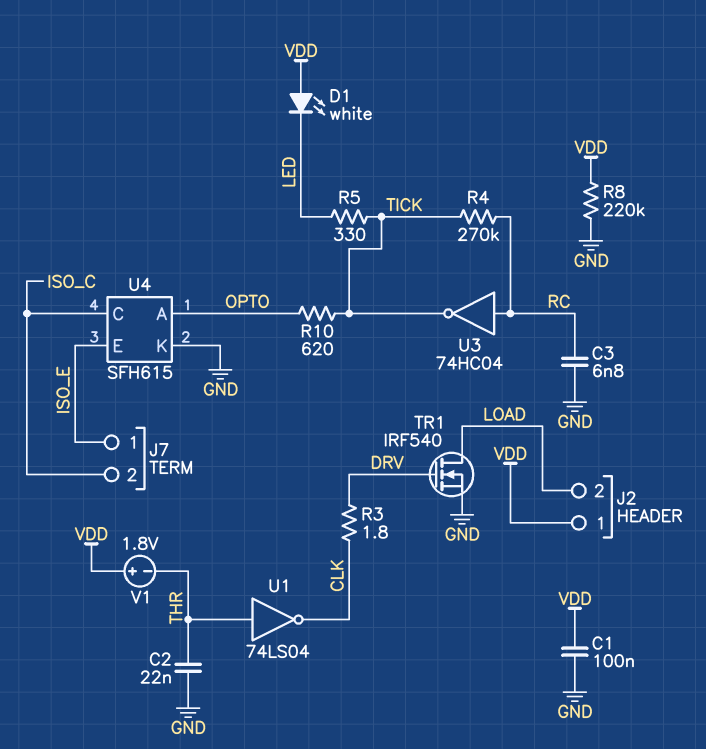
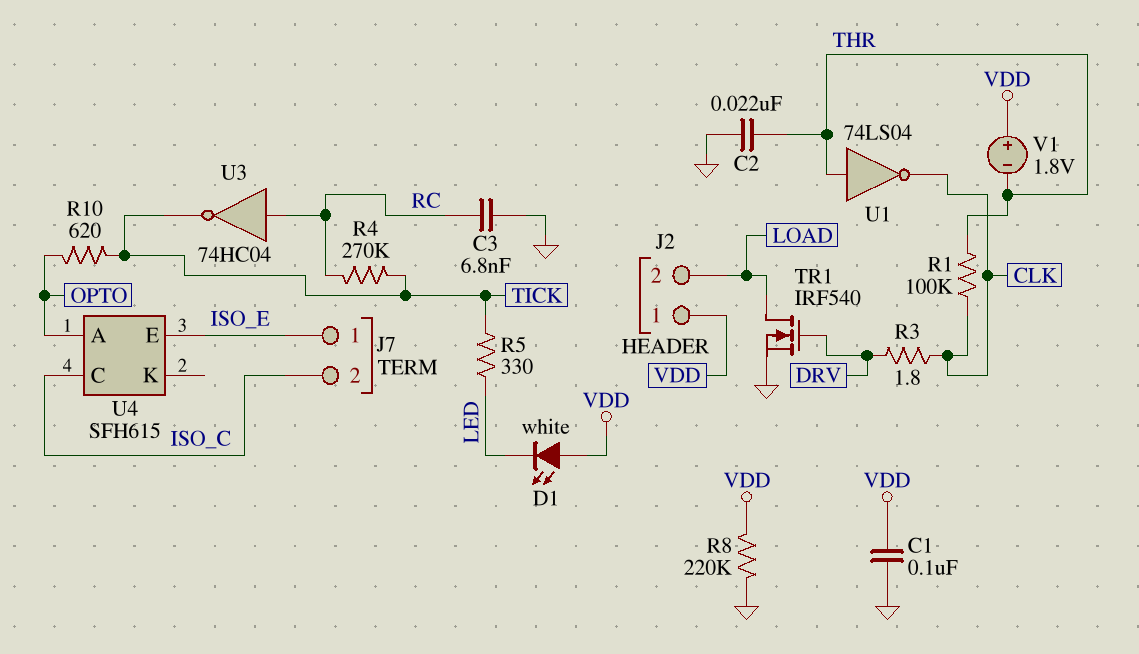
R1: none -> 100k (CLK, THR)
U4 pin K: GND -> none

